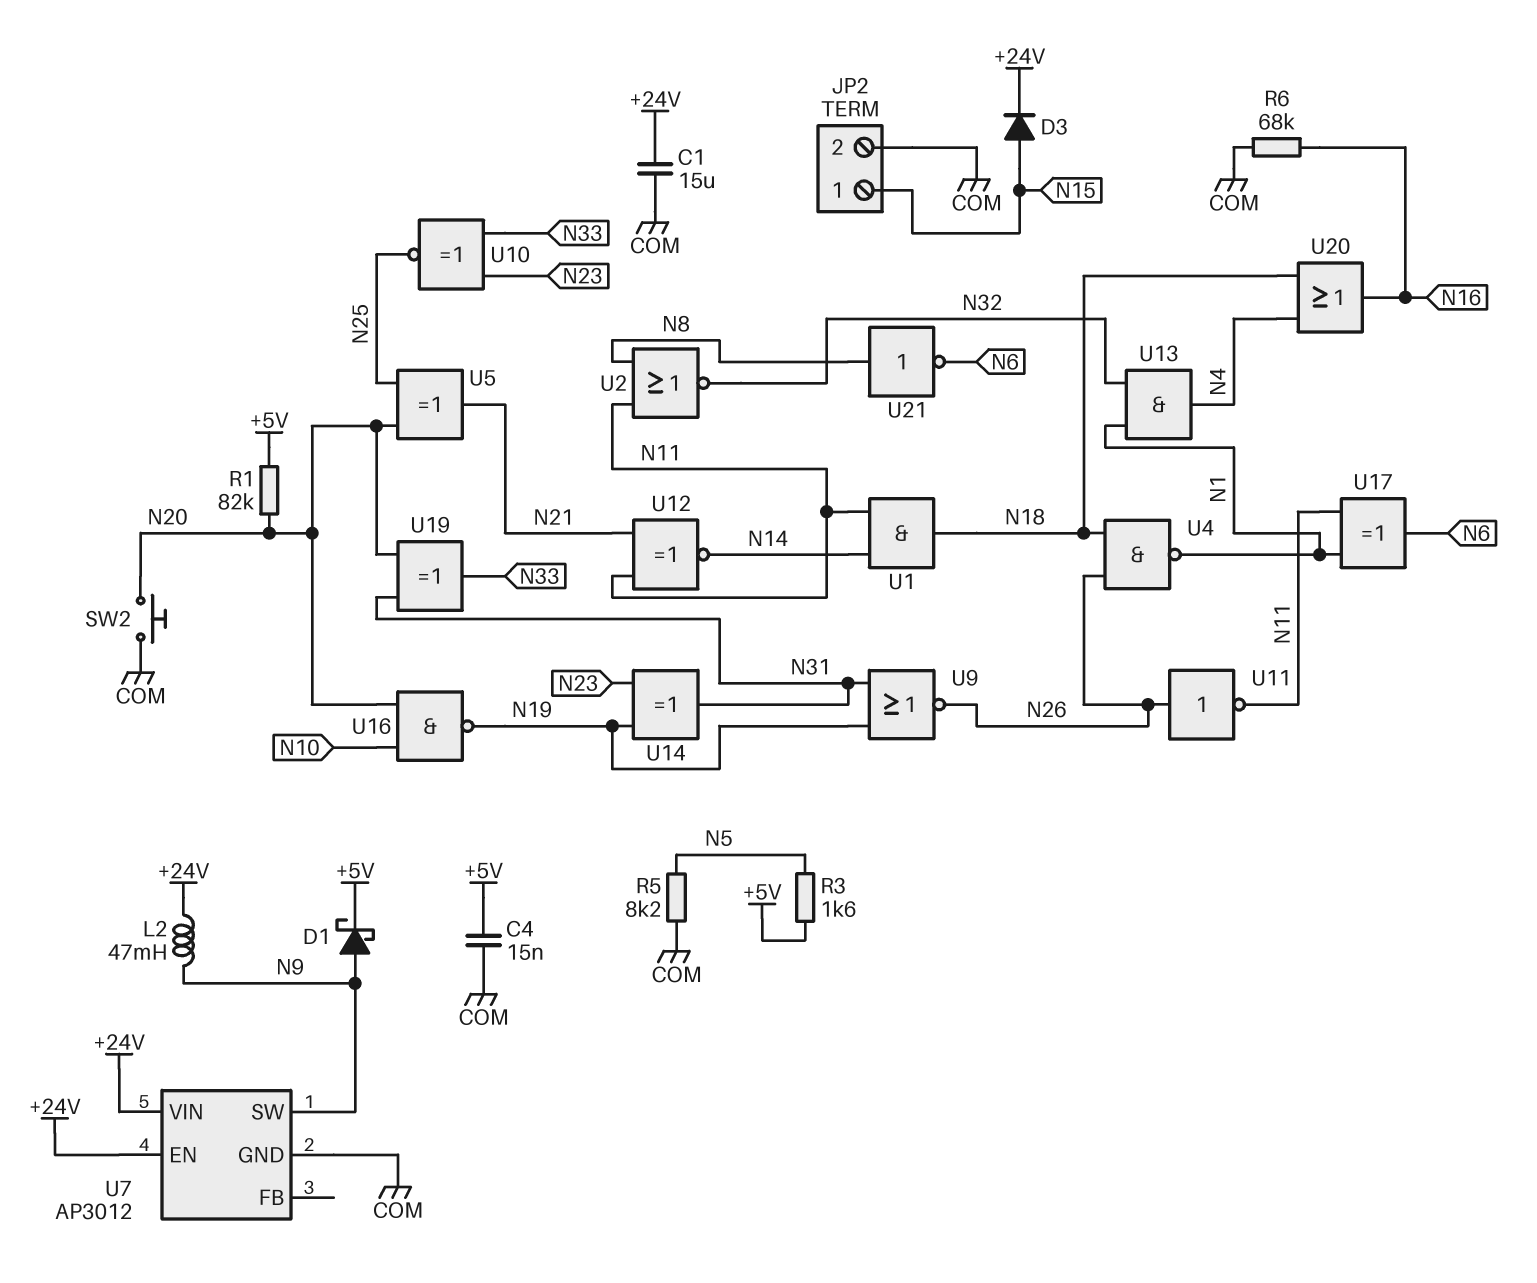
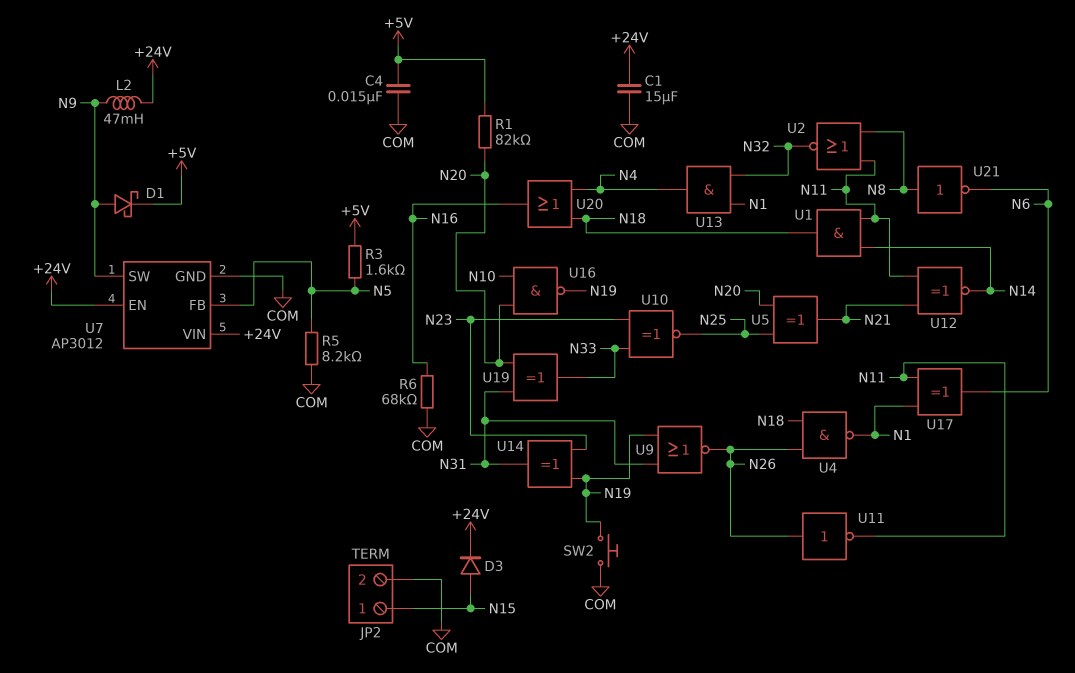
SW2: button (COM, N20) -> button (COM, N19)
U7 pin FB: none -> N5

